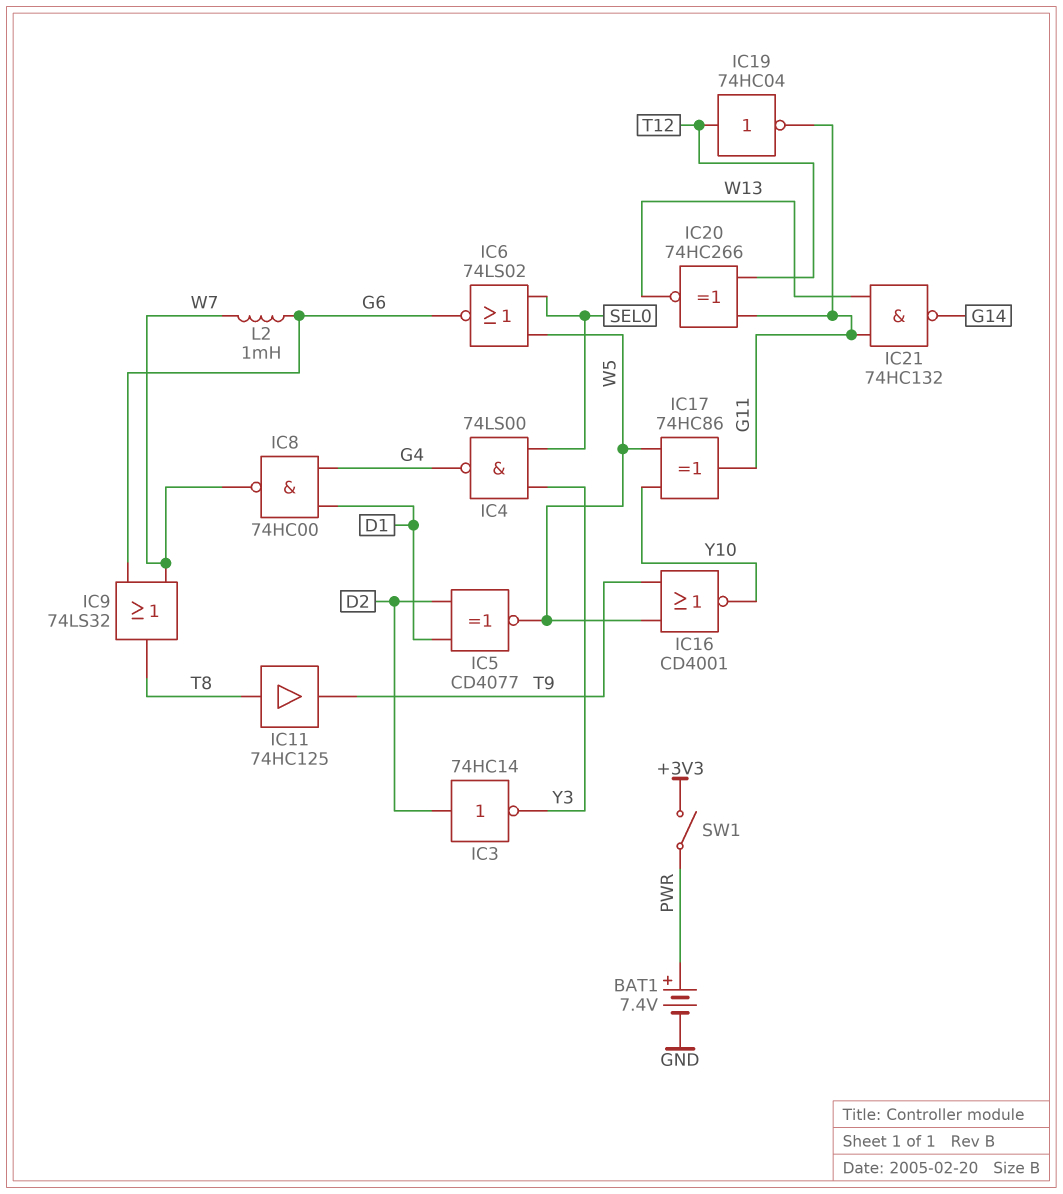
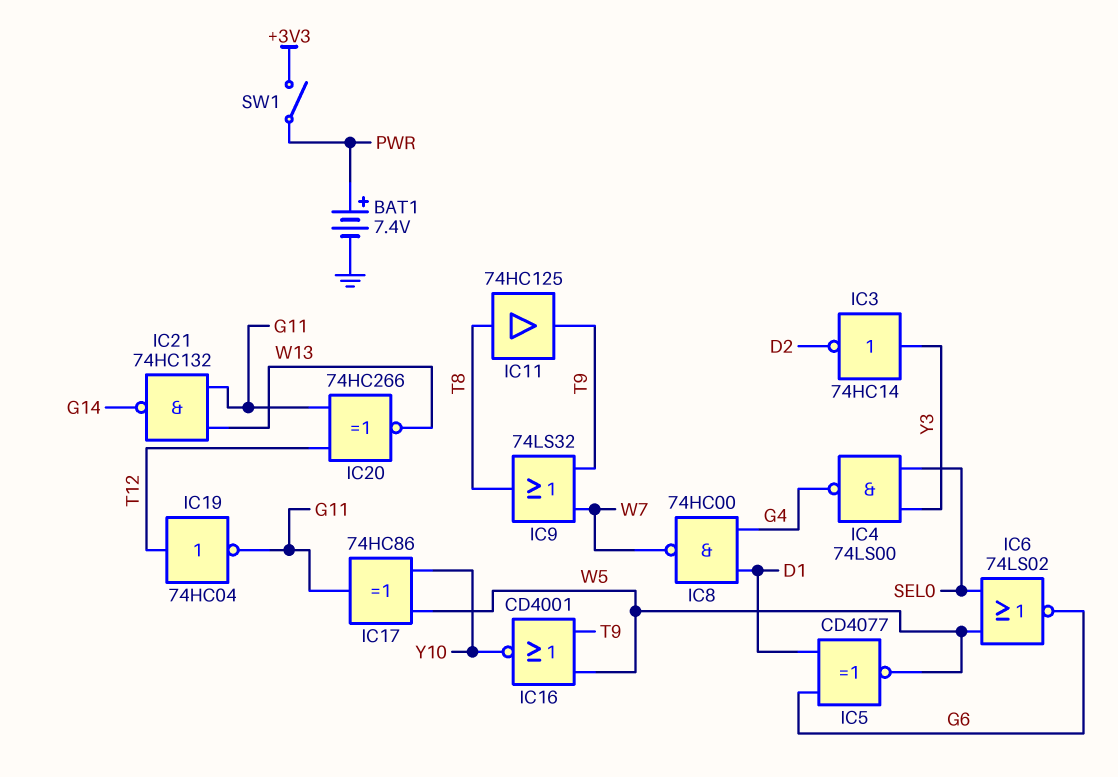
IC3: NOT 74HC14 (in D2, out Y3) -> NOT 74HC14 (in Y3, out D2)
IC5: XNOR CD4077 (in D1, in D2, out W5) -> XNOR CD4077 (in D1, in G6, out W5)
IC9: OR 74LS32 (in G6, in W7, out T8) -> OR 74LS32 (in T9, in W7, out T8)
L2: 1mH (G6, W7) -> none

